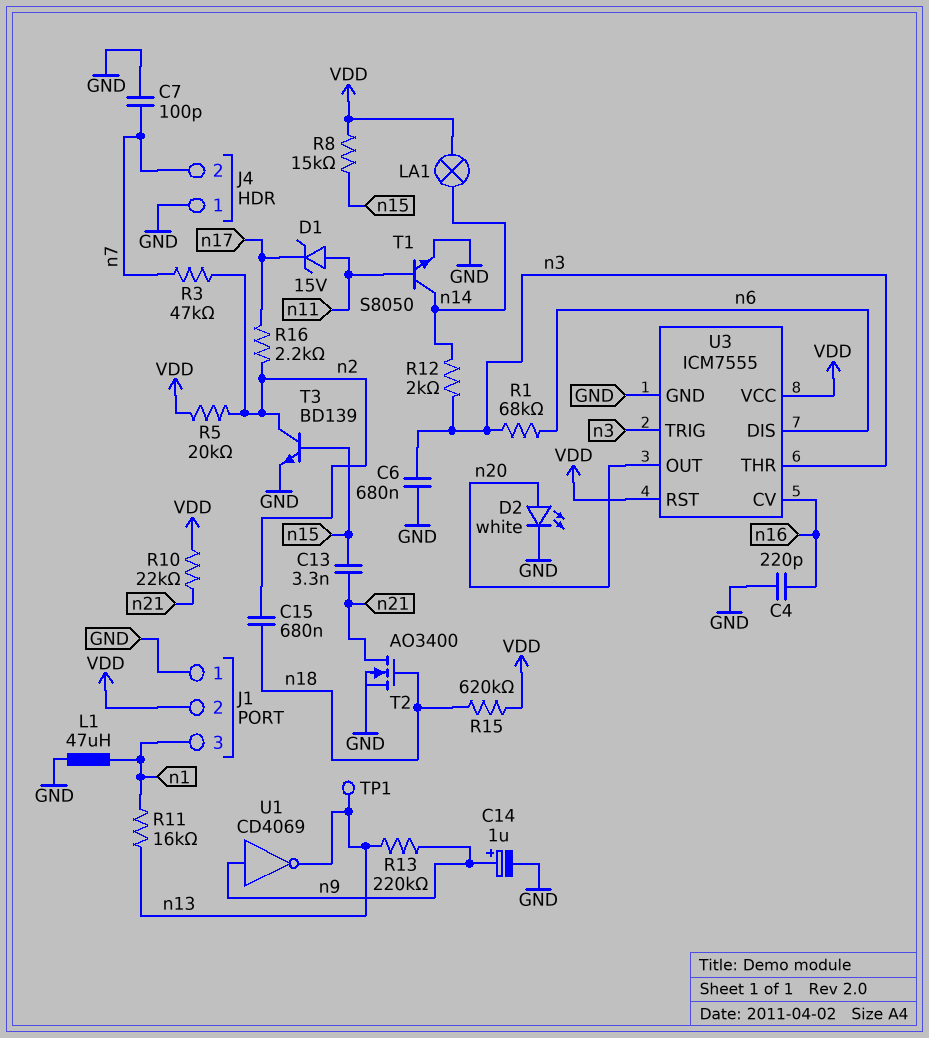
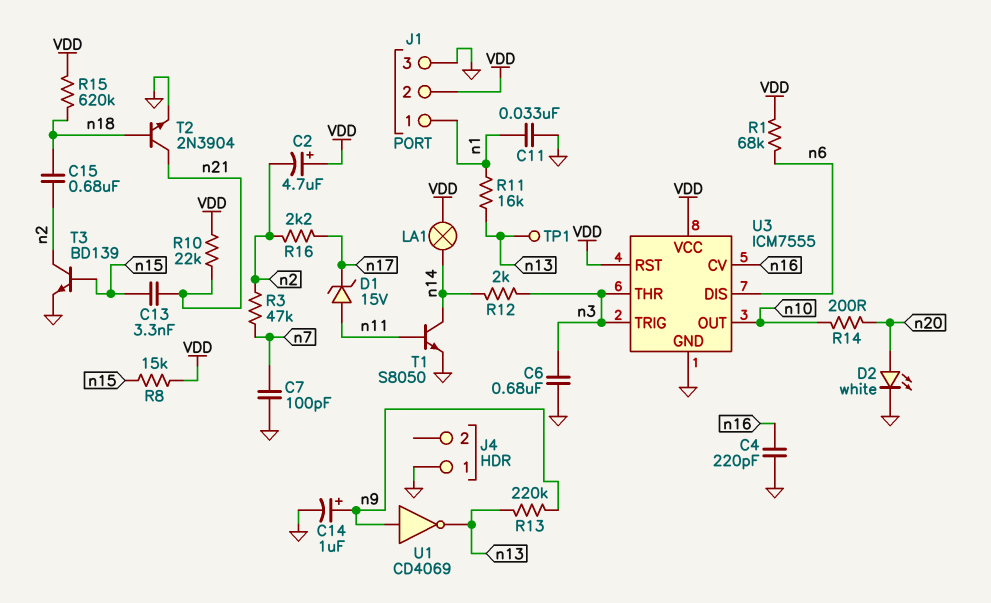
C2: none -> 4.7uF (plus VDD, minus n2)
C11: none -> 33nF (GND, n1)
J1 pin 1: GND -> n1
J1 pin 3: n1 -> GND
J4 pin 2: n7 -> none
L1: 47uH (GND, n1) -> none
R1: 68k (n3, n6) -> 68k (VDD, n6)
R5: 20k (VDD, n2) -> none
R14: none -> 200 (n10, n20)
T2: NMOS AO3400 (G n18, D n21, S GND) -> NPN 2N3904 (B n18, C n21, E GND)
U3 pin OUT: n20 -> n10

